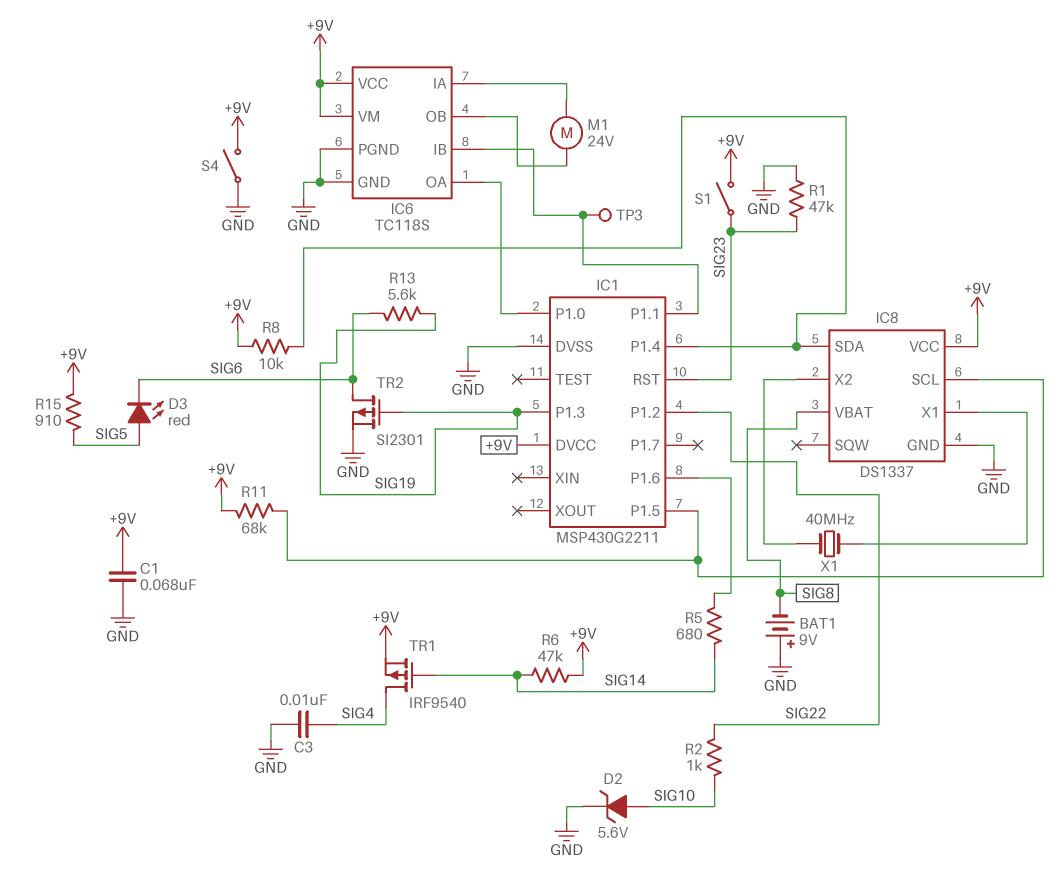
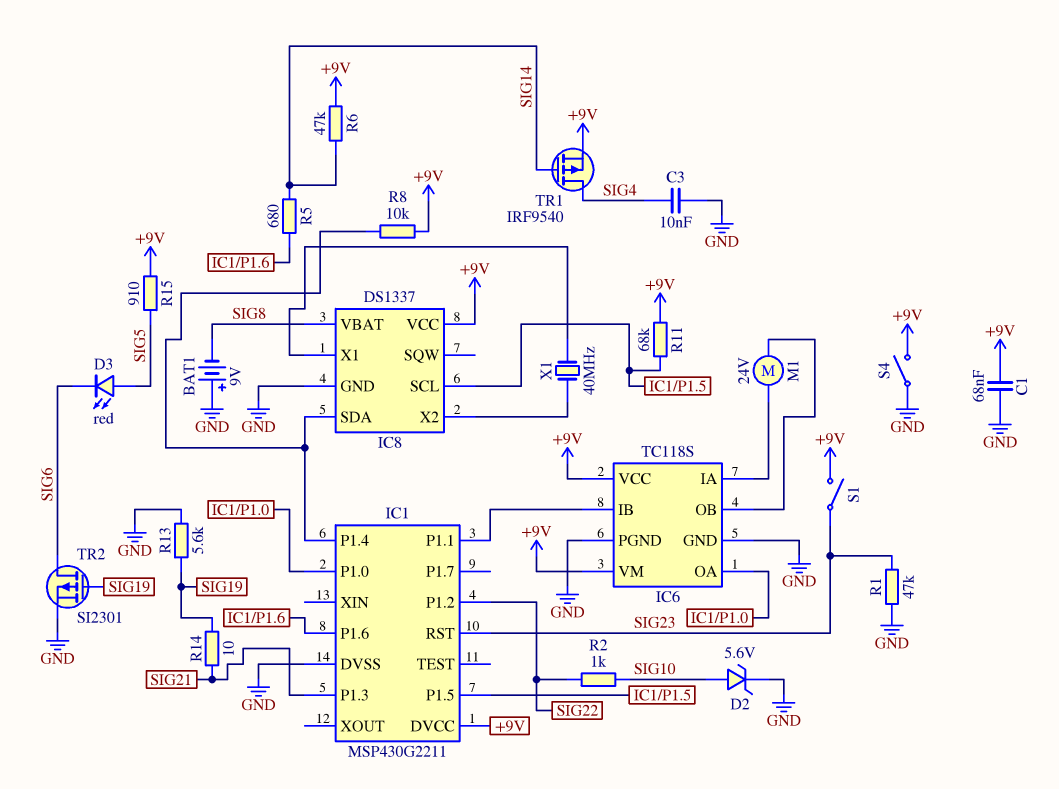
IC1 pin P1.3: SIG19 -> SIG21
R13: 5.6k (SIG6, SIG19) -> 5.6k (GND, SIG19)
R14: none -> 10 (SIG19, SIG21)
TP3: test point (IC1/P1.1) -> none

